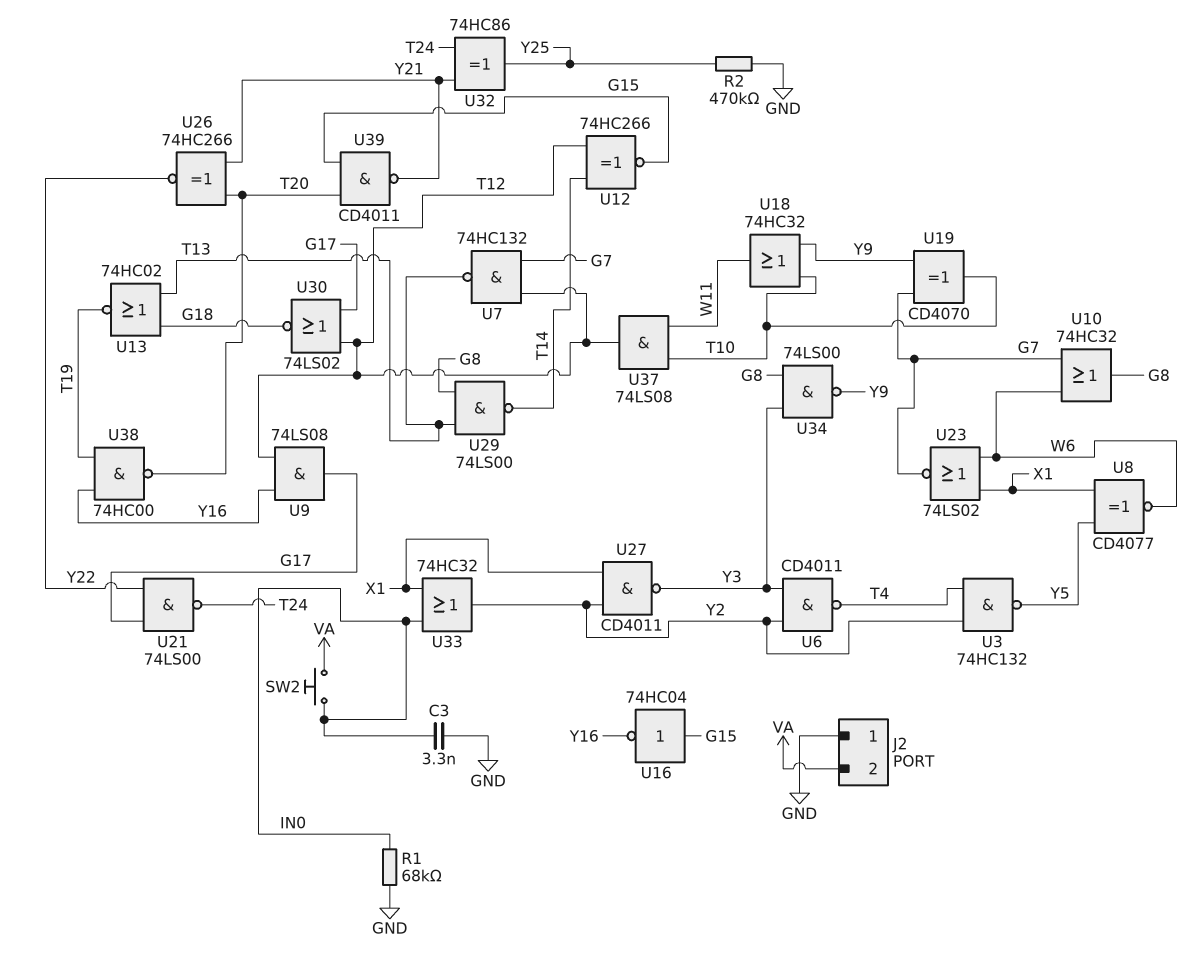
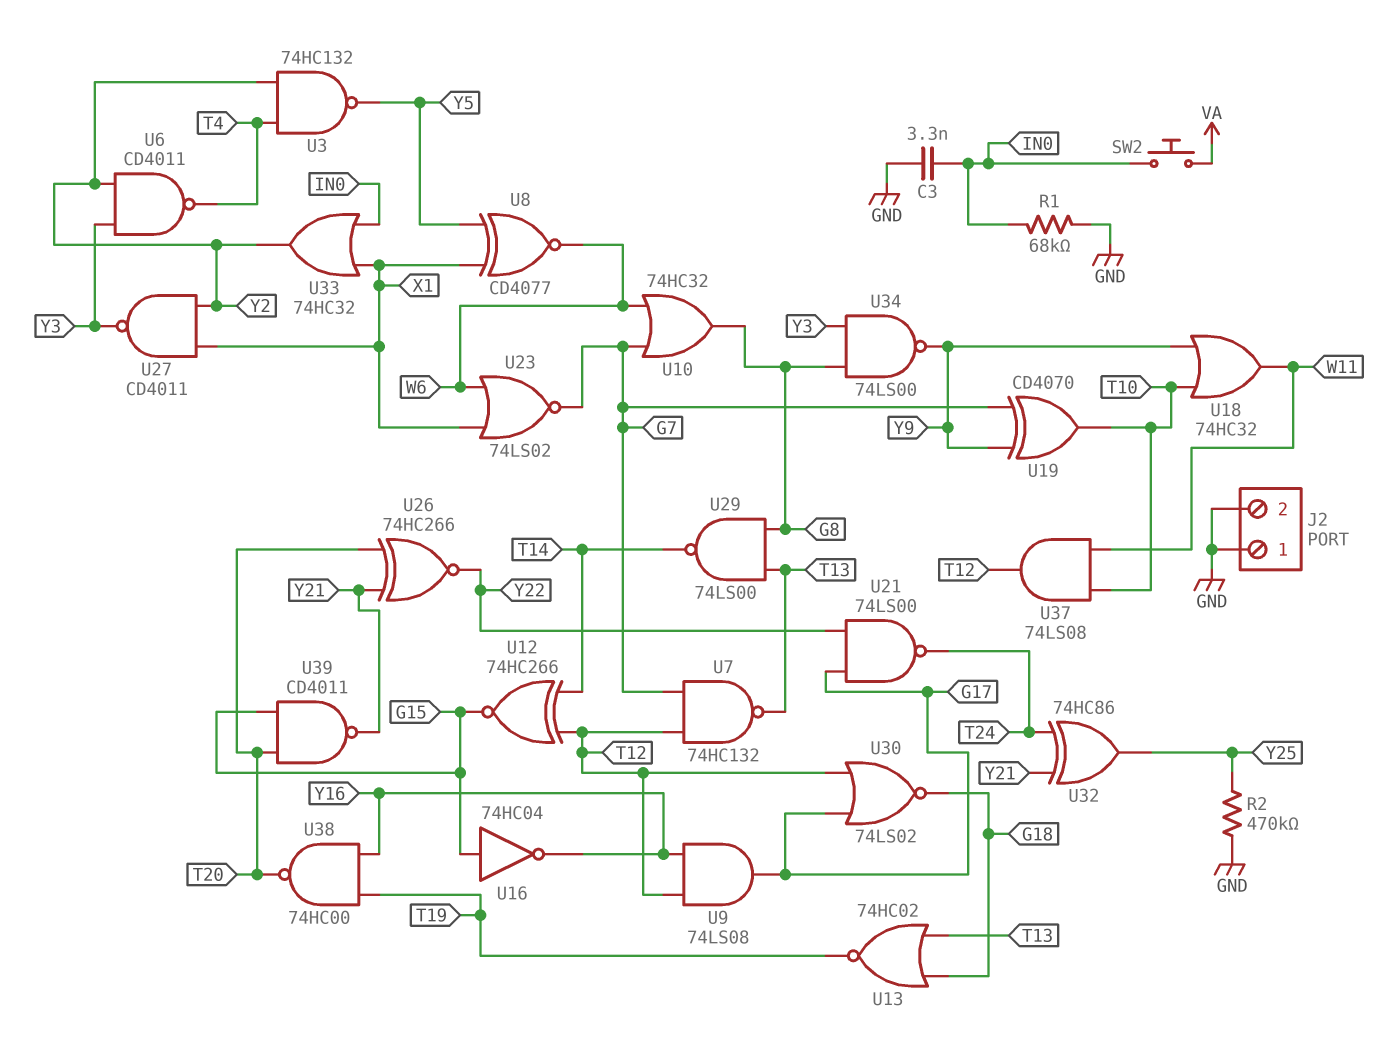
J2 pin 2: VA -> GND

